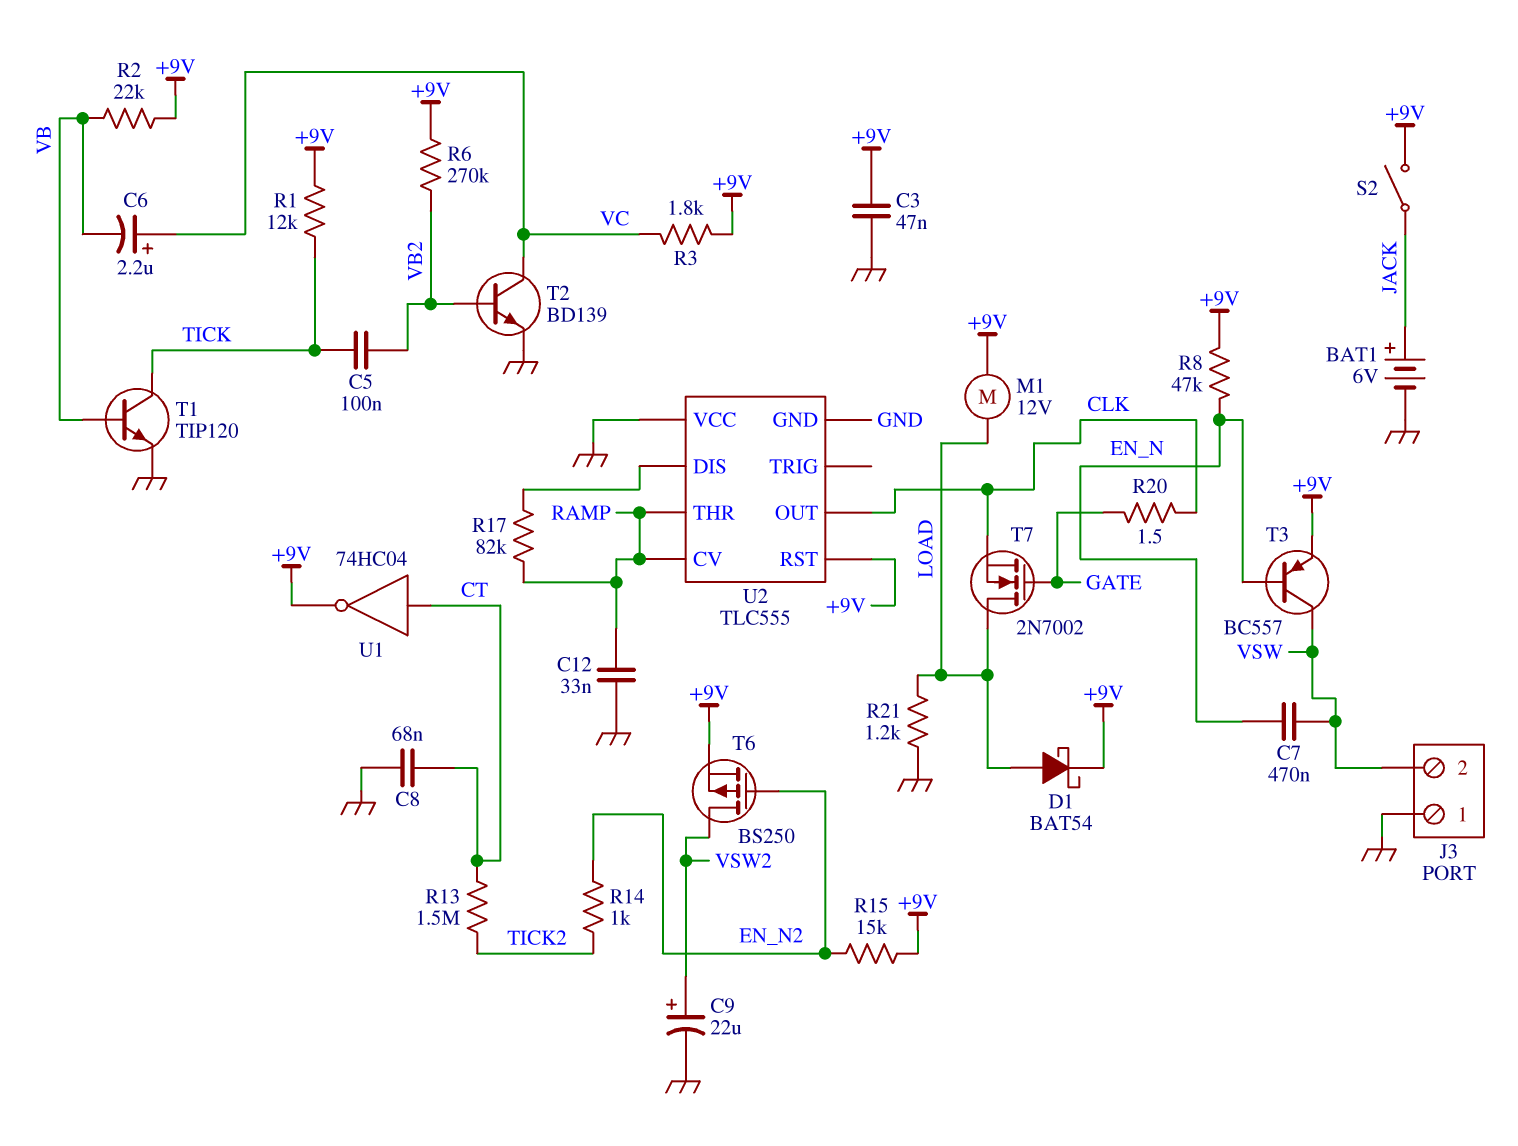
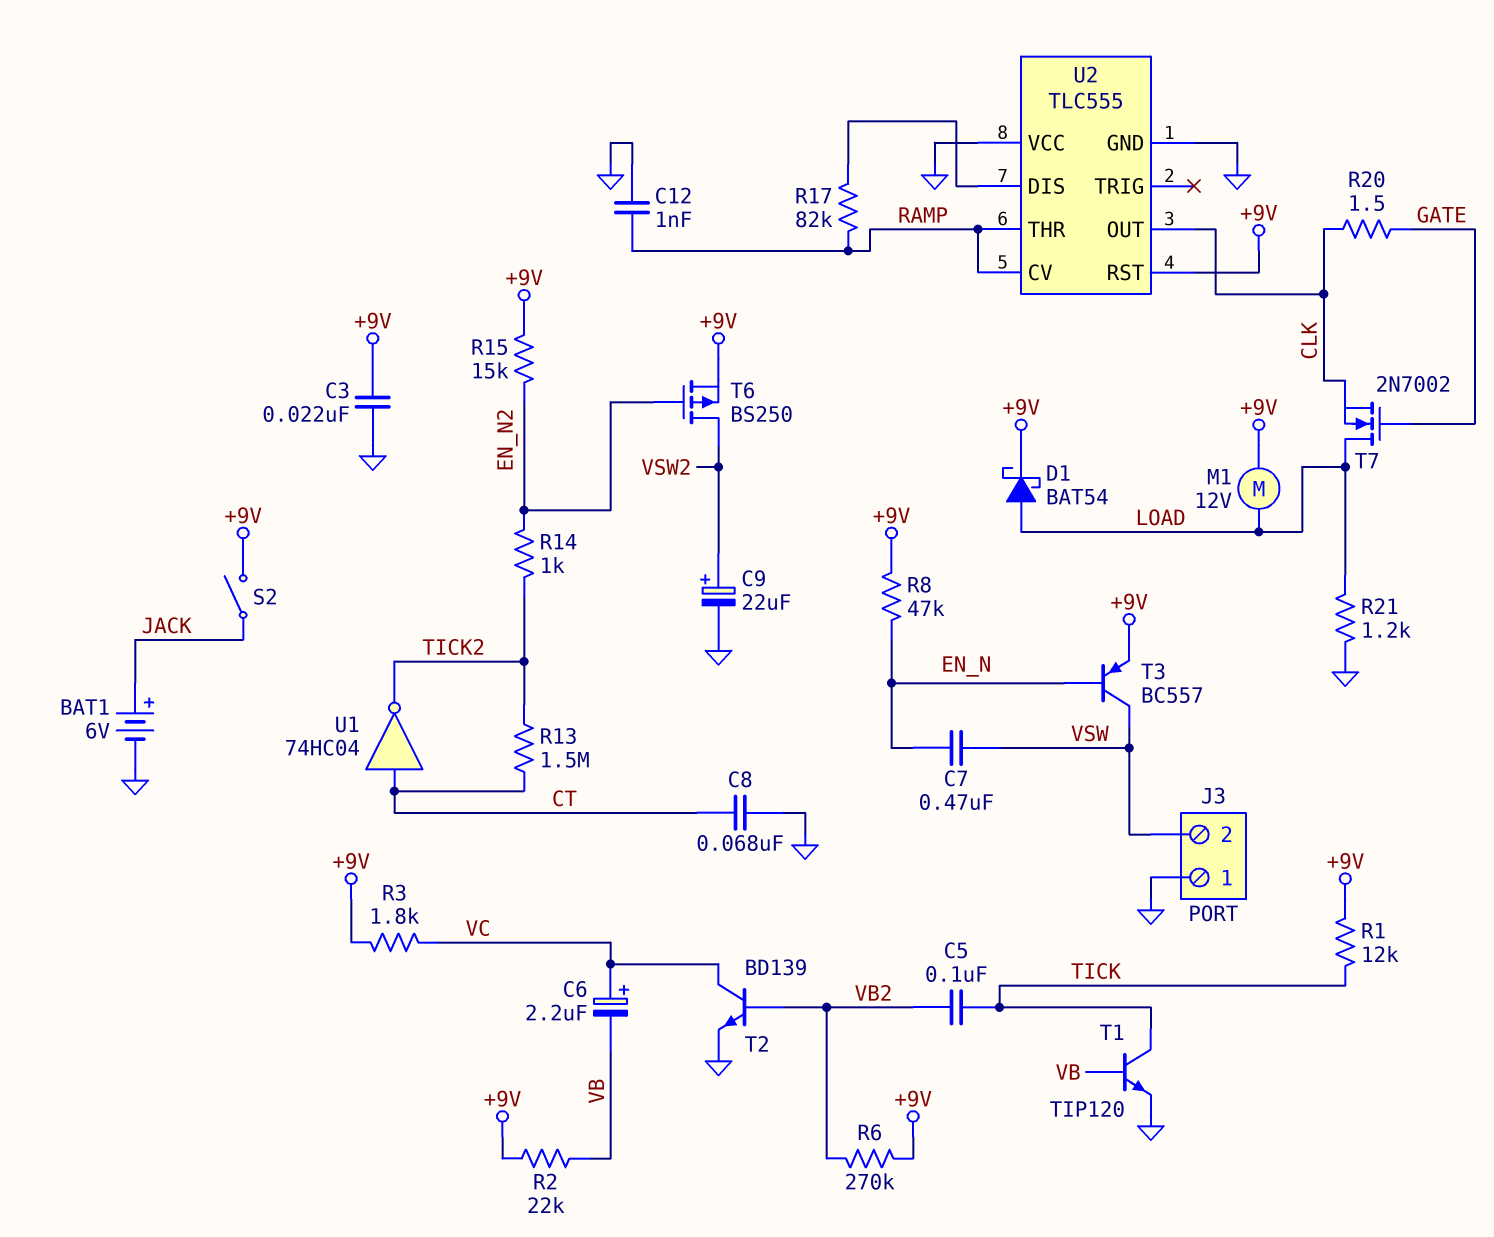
C3: 47nF (+9V, GND) -> 22nF (+9V, GND)
C12: 33nF (GND, RAMP) -> 1nF (GND, RAMP)
U1: NOT 74HC04 (in CT, out +9V) -> NOT 74HC04 (in CT, out TICK2)

